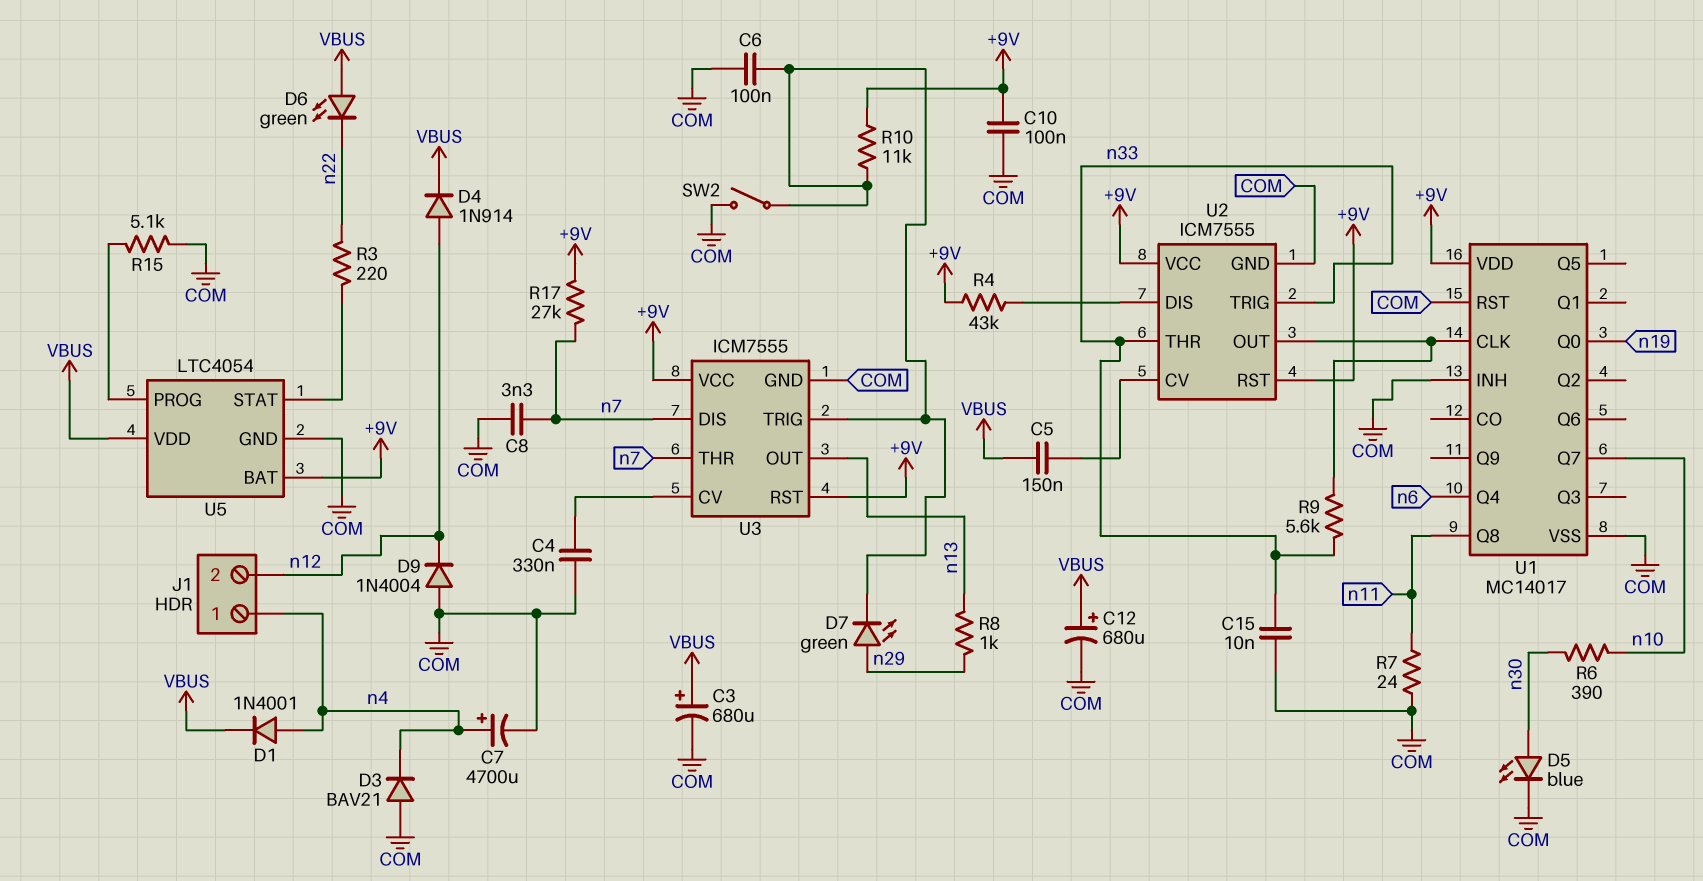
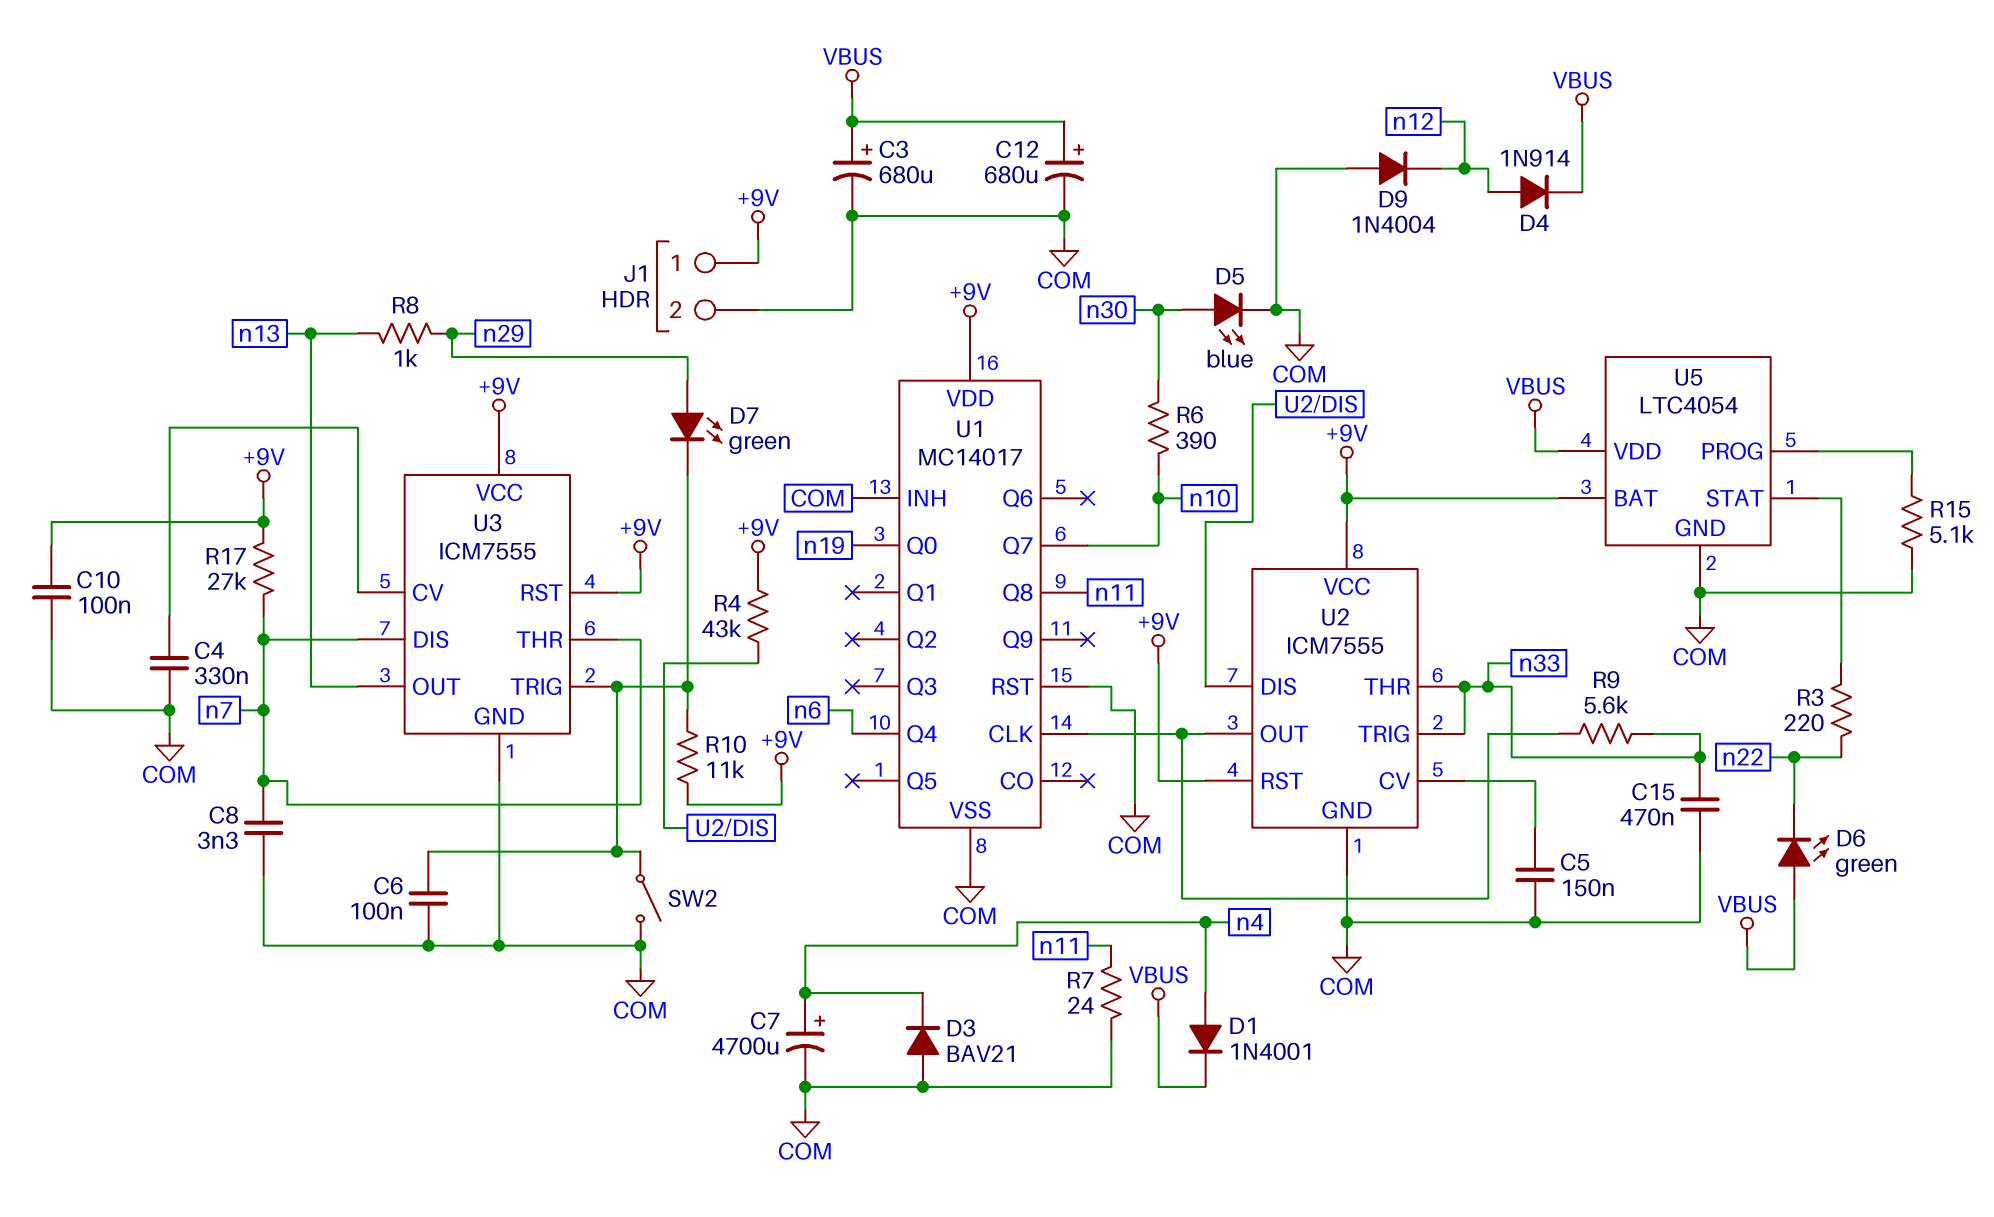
C5: 150nF (U2/CV, VBUS) -> 150nF (COM, U2/CV)
C15: 10nF (COM, n33) -> 470nF (COM, n33)
J1 pin 1: n4 -> +9V
J1 pin 2: n12 -> COM

